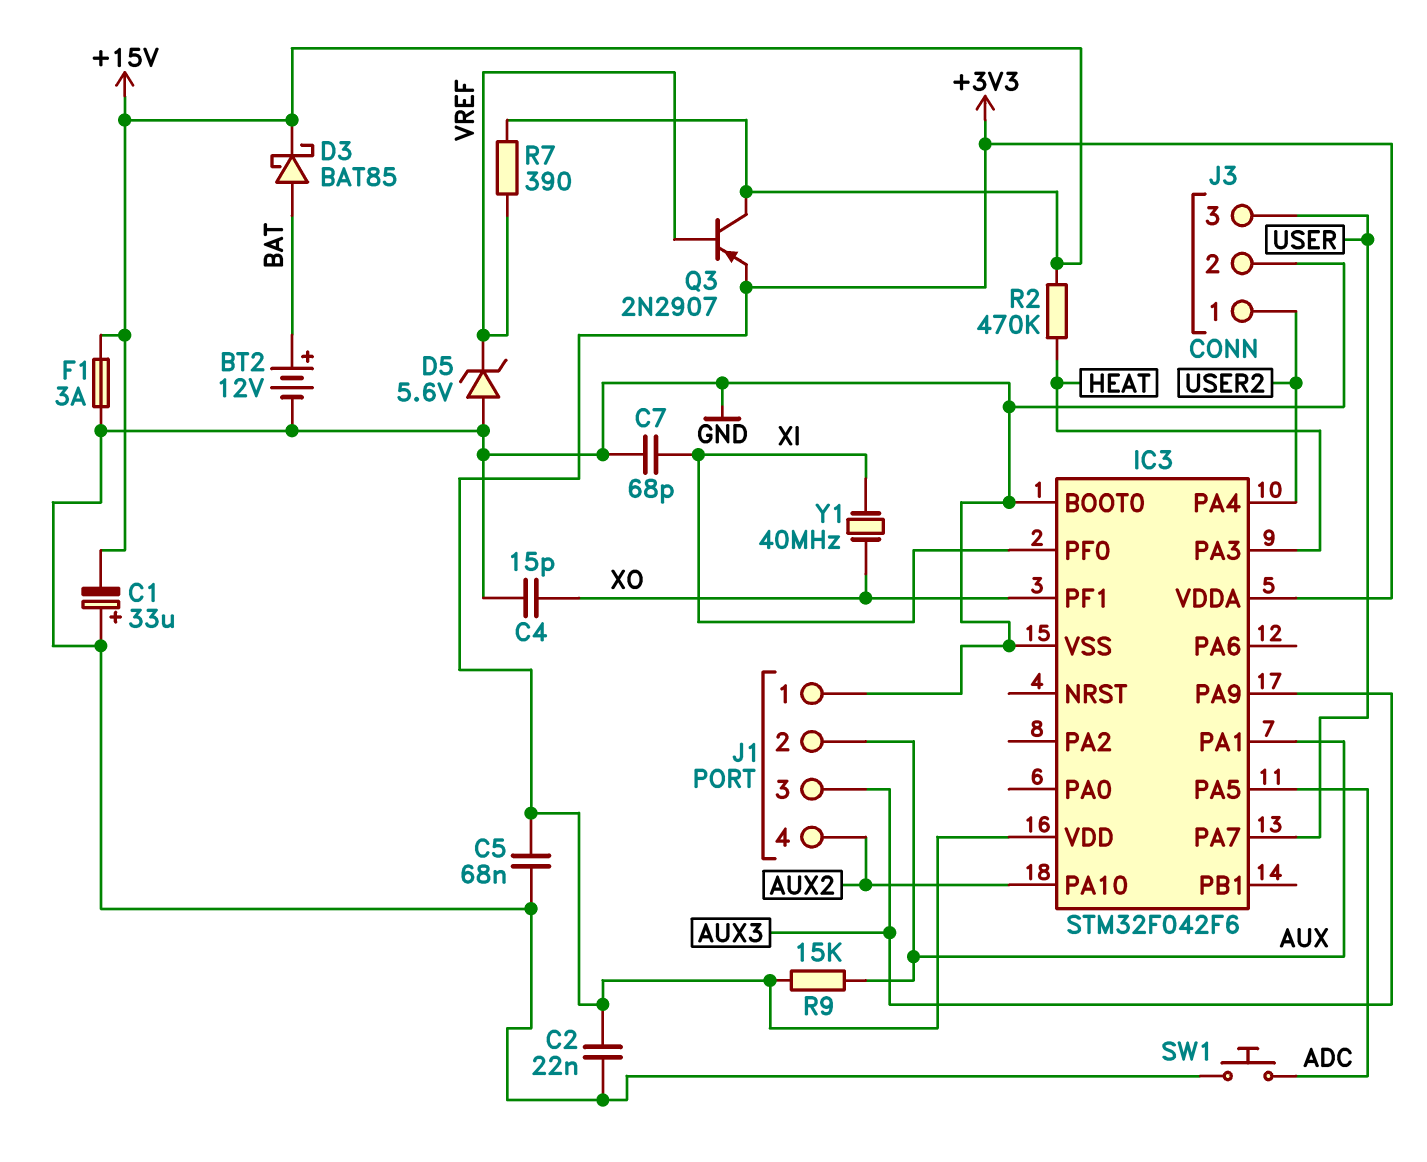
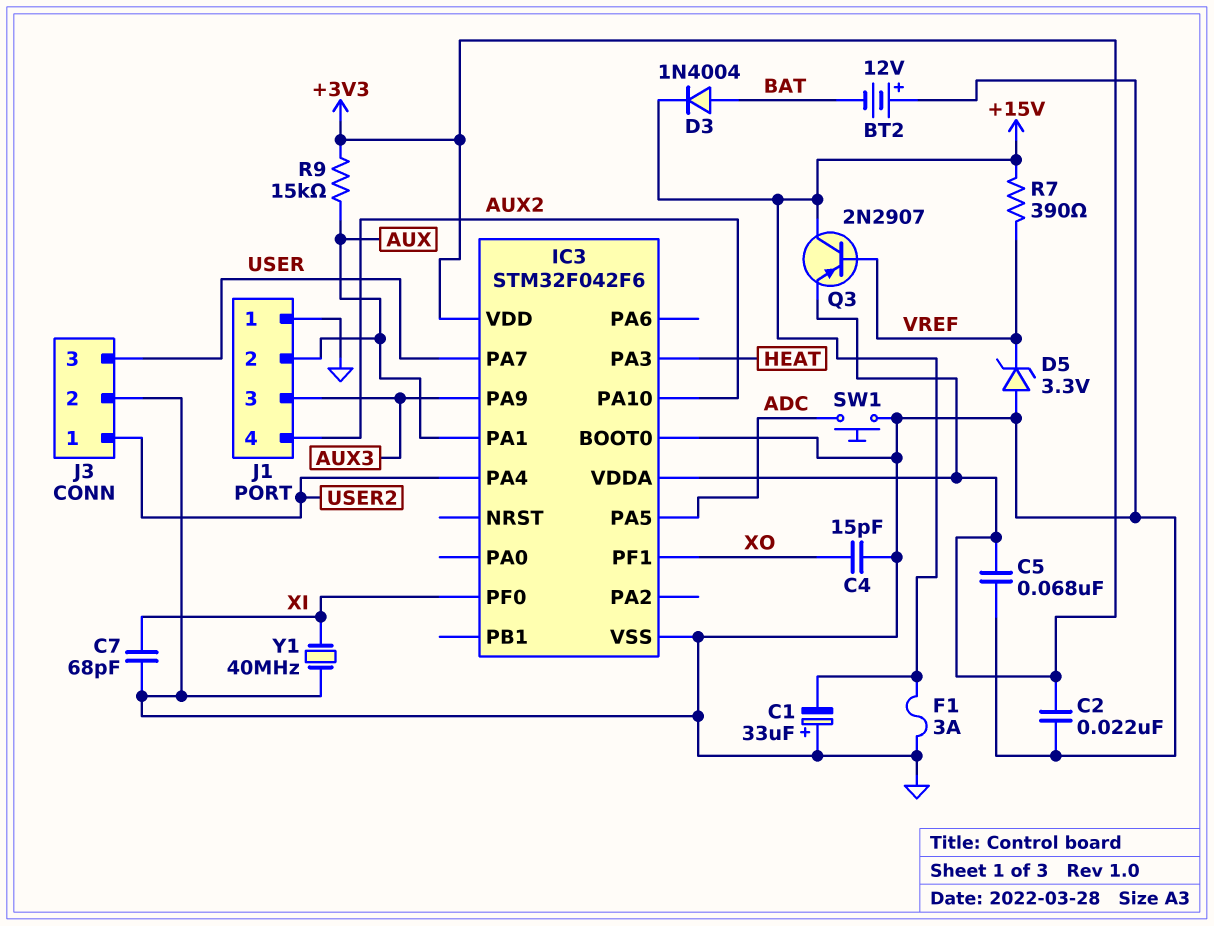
BT2: 12V (plus BAT, minus GND) -> 12V (plus GND, minus BAT)
D3: schottky BAT85 (A BAT, K +15V) -> diode 1N4004 (A BAT, K +15V)
D5: zener 5.6V (A GND, K VREF) -> zener 3.3V (A GND, K VREF)
R2: 470k (+15V, HEAT) -> none
Y1: 40MHz (XI, XO) -> 40MHz (GND, XI)

